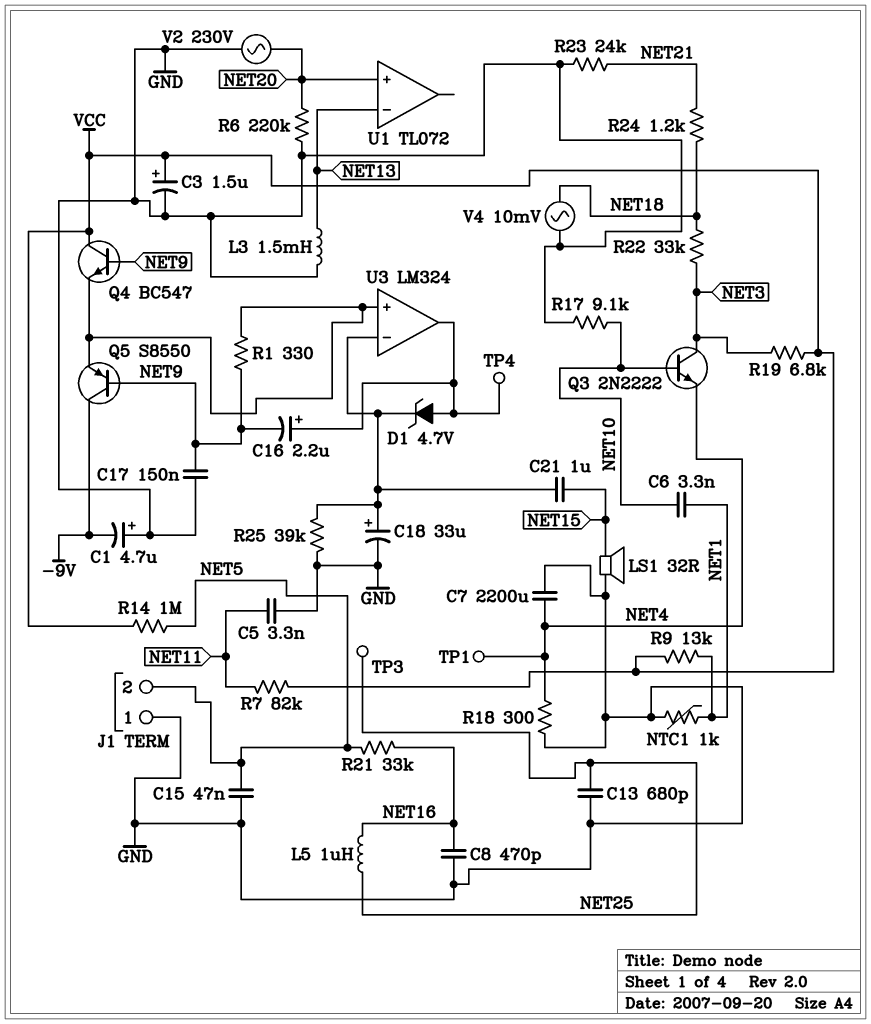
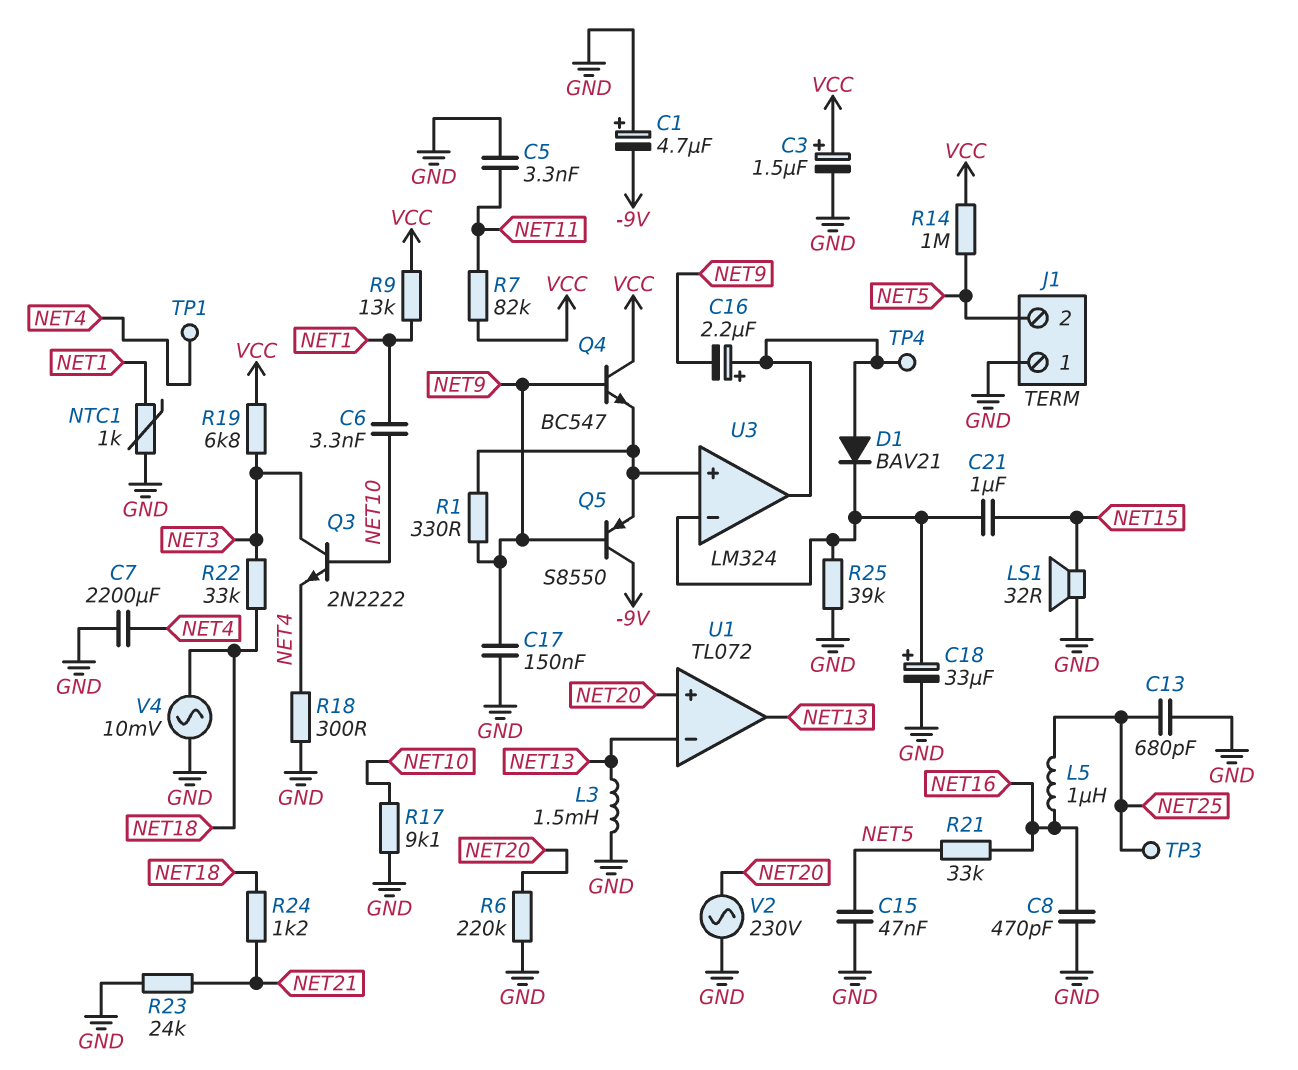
D1: zener 4.7V (A U3/out, K U3/in-) -> diode BAV21 (A U3/out, K U3/in-)
U1 pin out: none -> NET13

